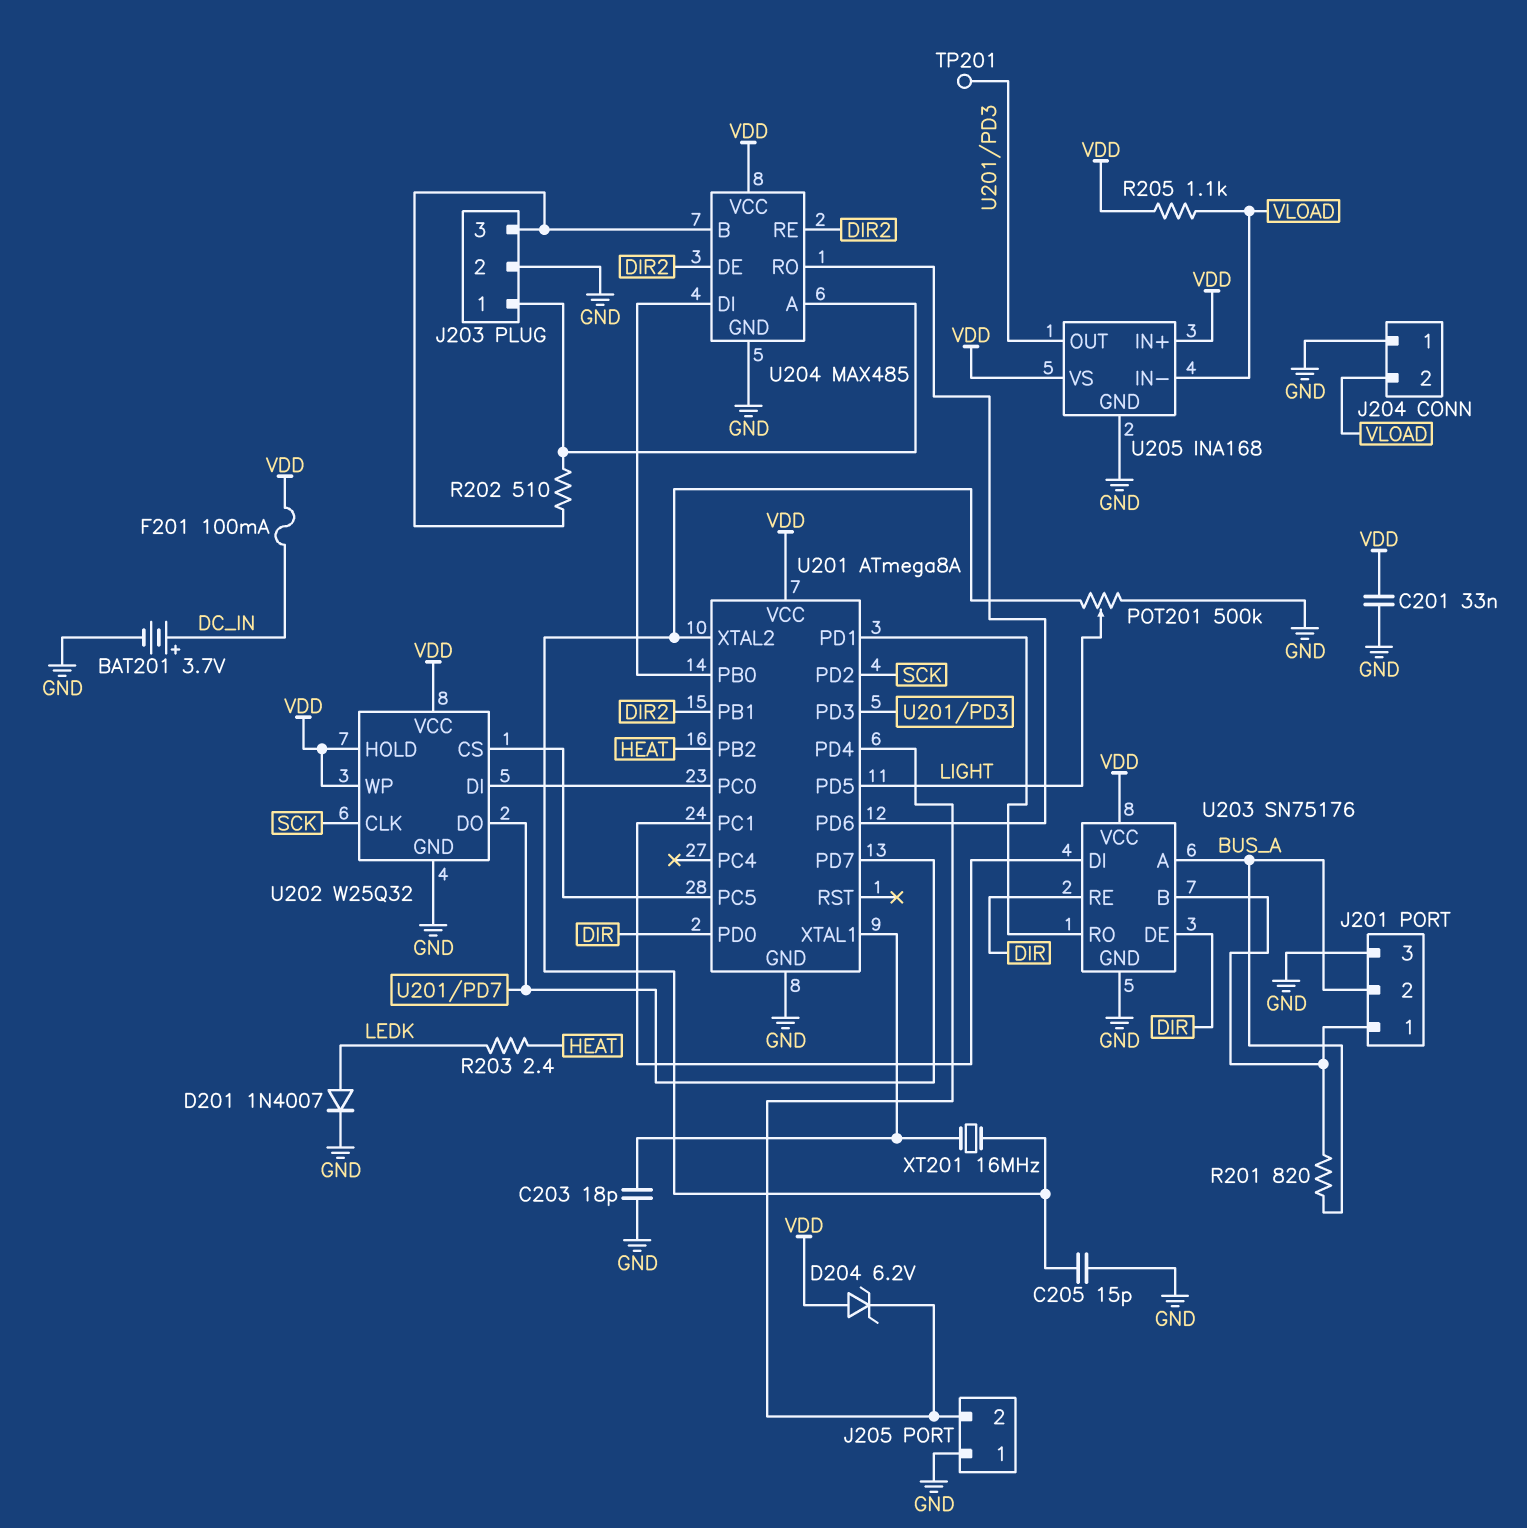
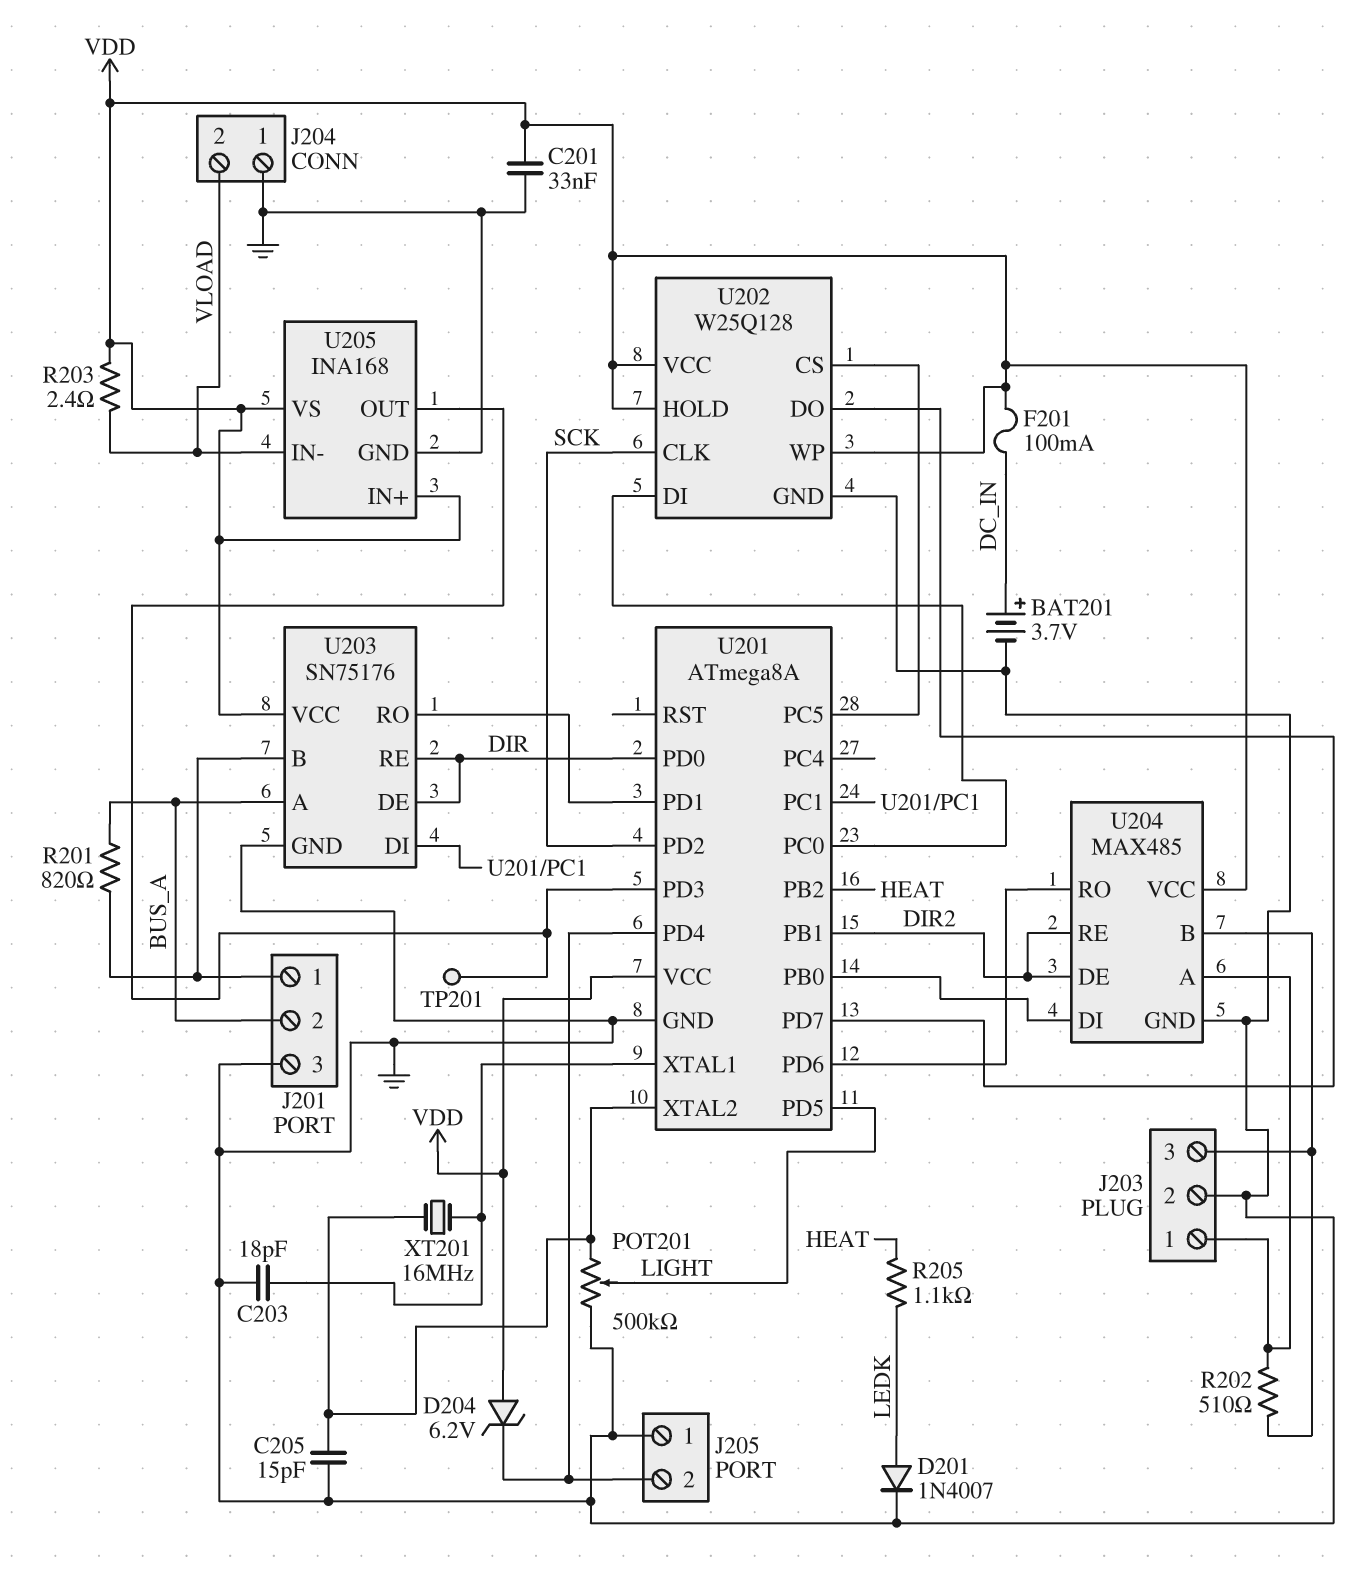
R203: 2.4 (HEAT, LEDK) -> 2.4 (VDD, VLOAD)
R205: 1.1k (VDD, VLOAD) -> 1.1k (HEAT, LEDK)
U202: W25Q32 -> W25Q128

